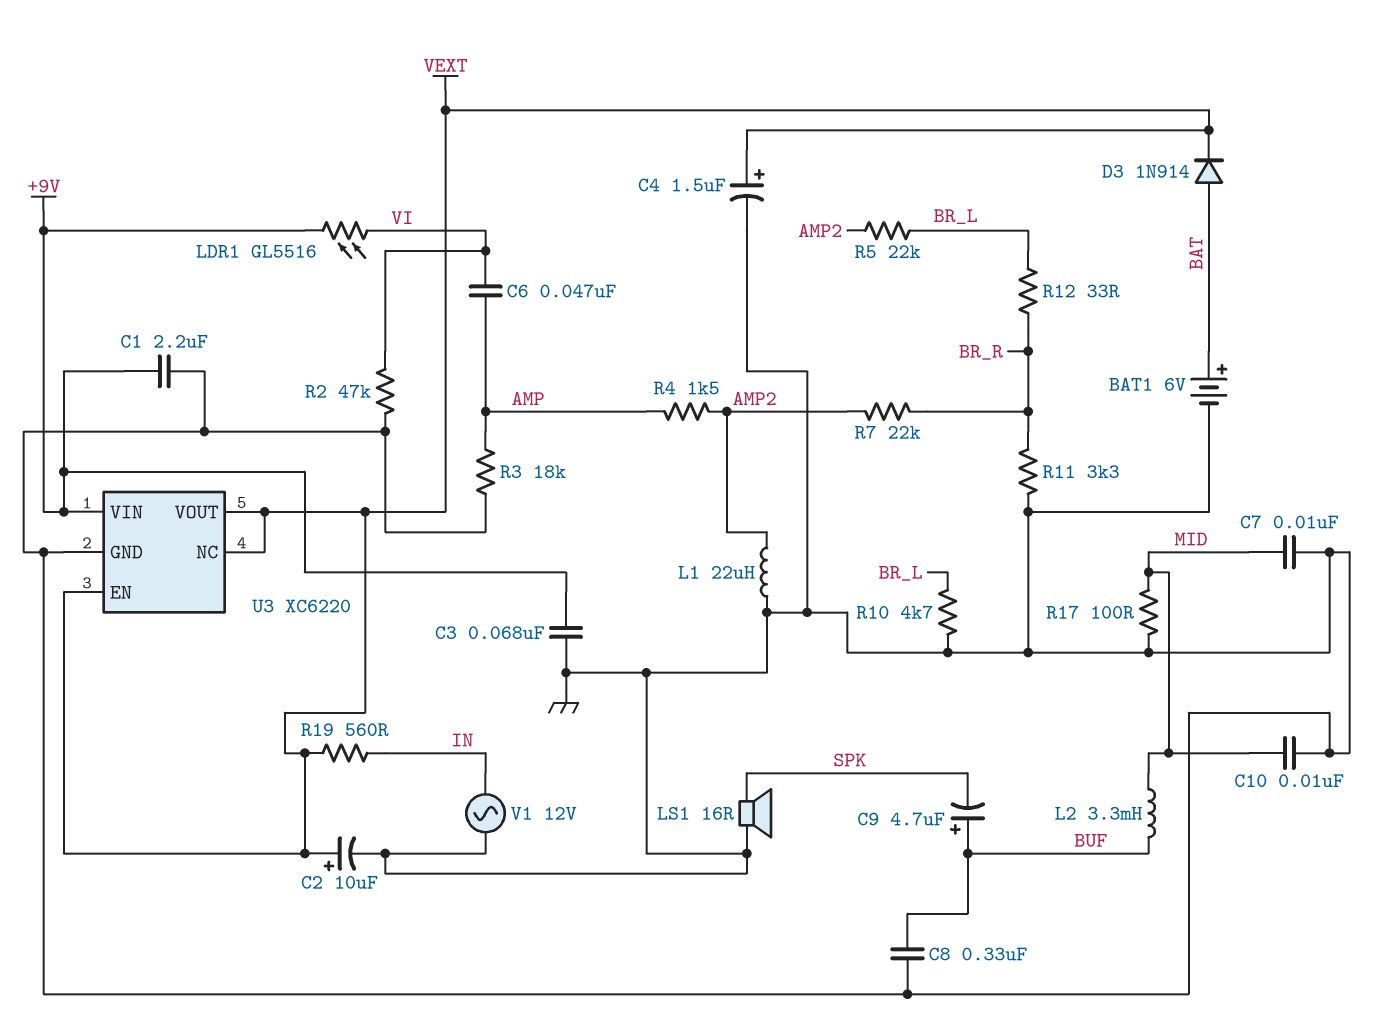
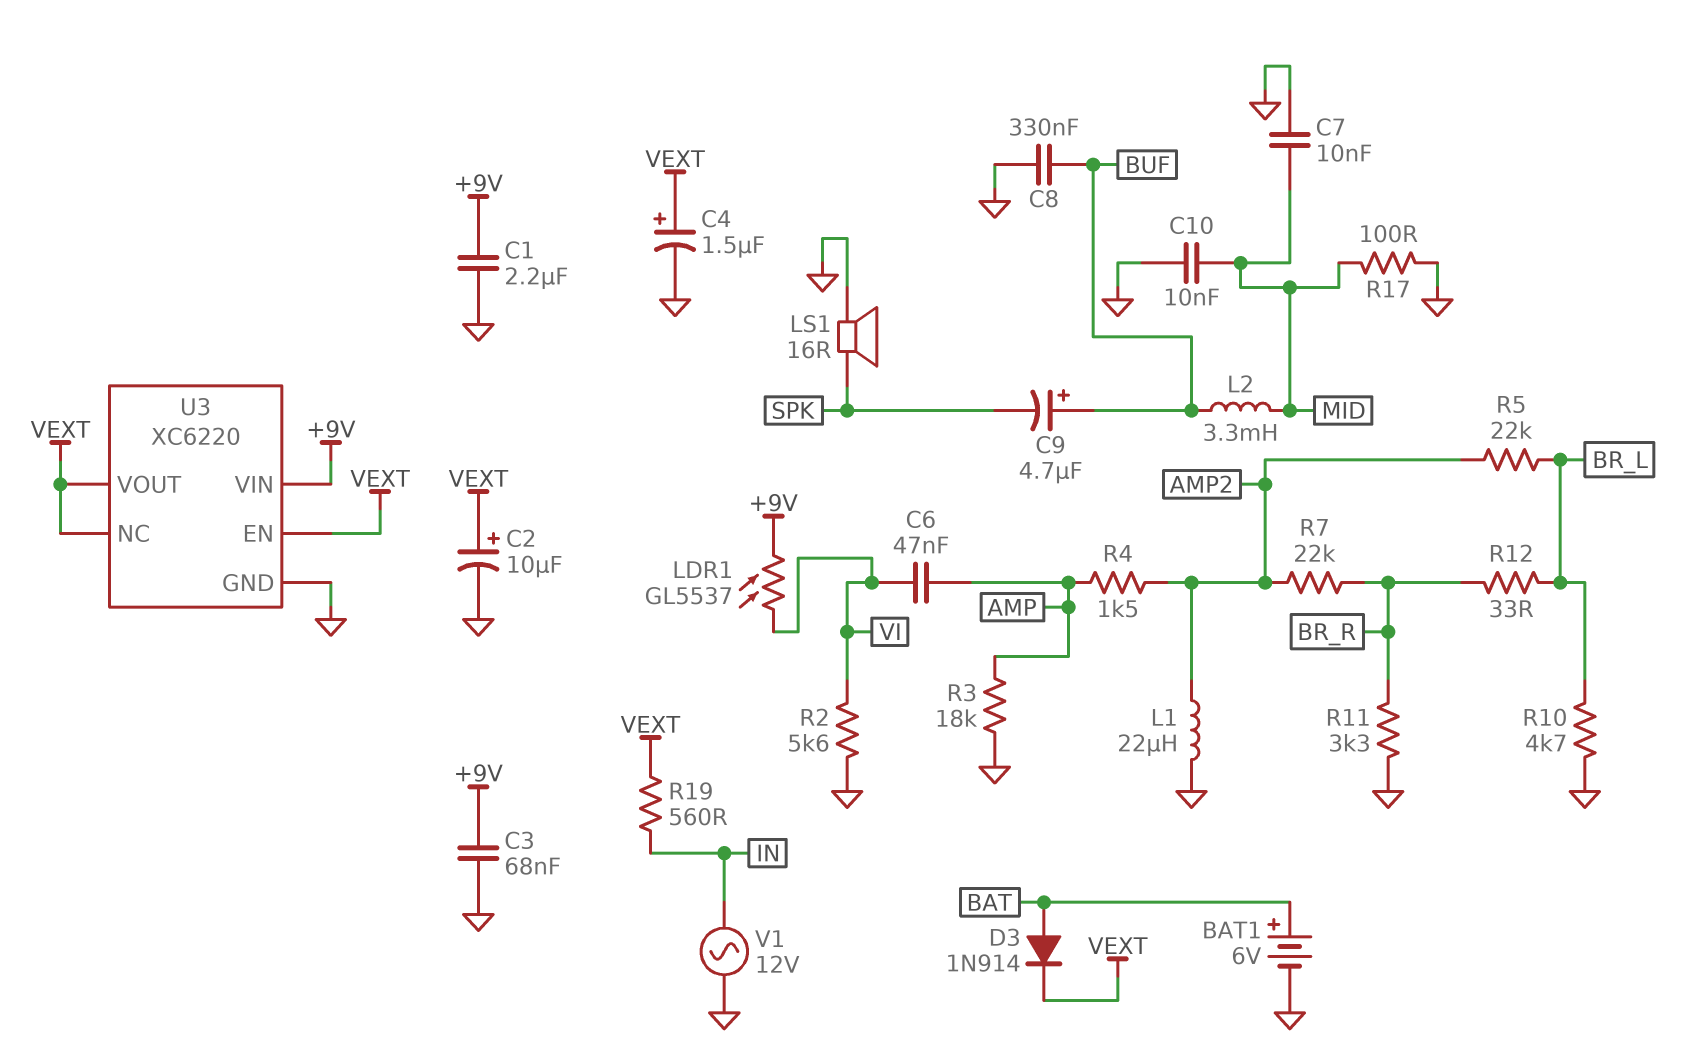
LDR1: GL5516 (+9V, VI) -> GL5537 (+9V, VI)
R2: 47k (GND, VI) -> 5.6k (GND, VI)

